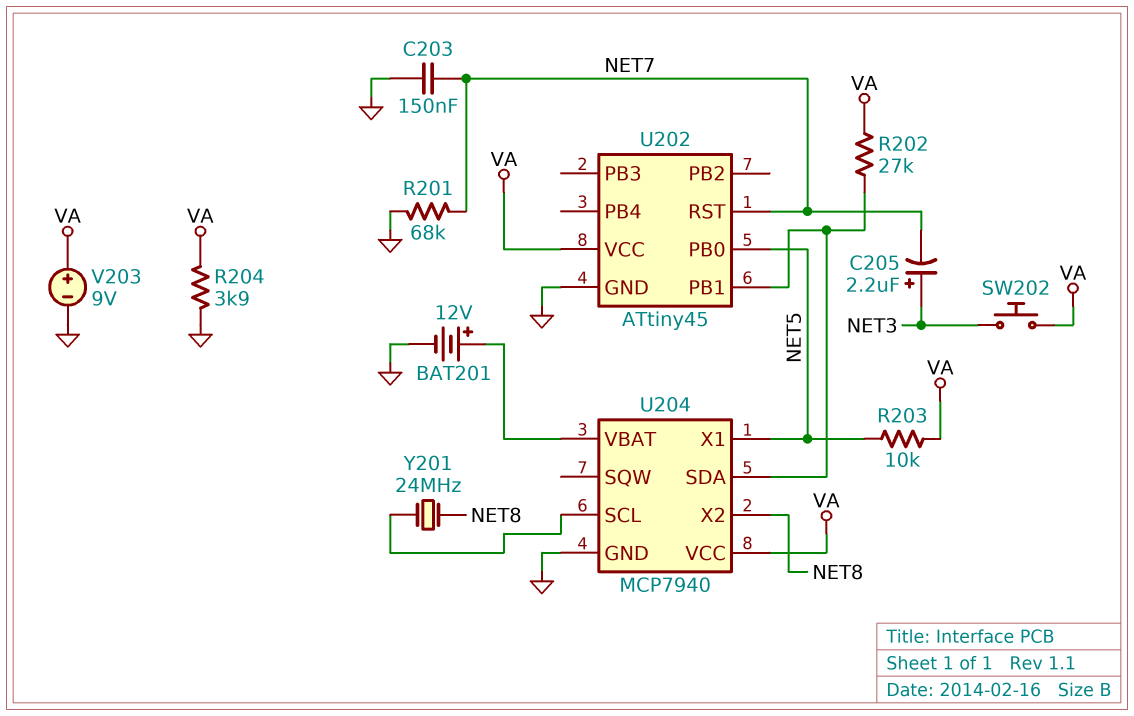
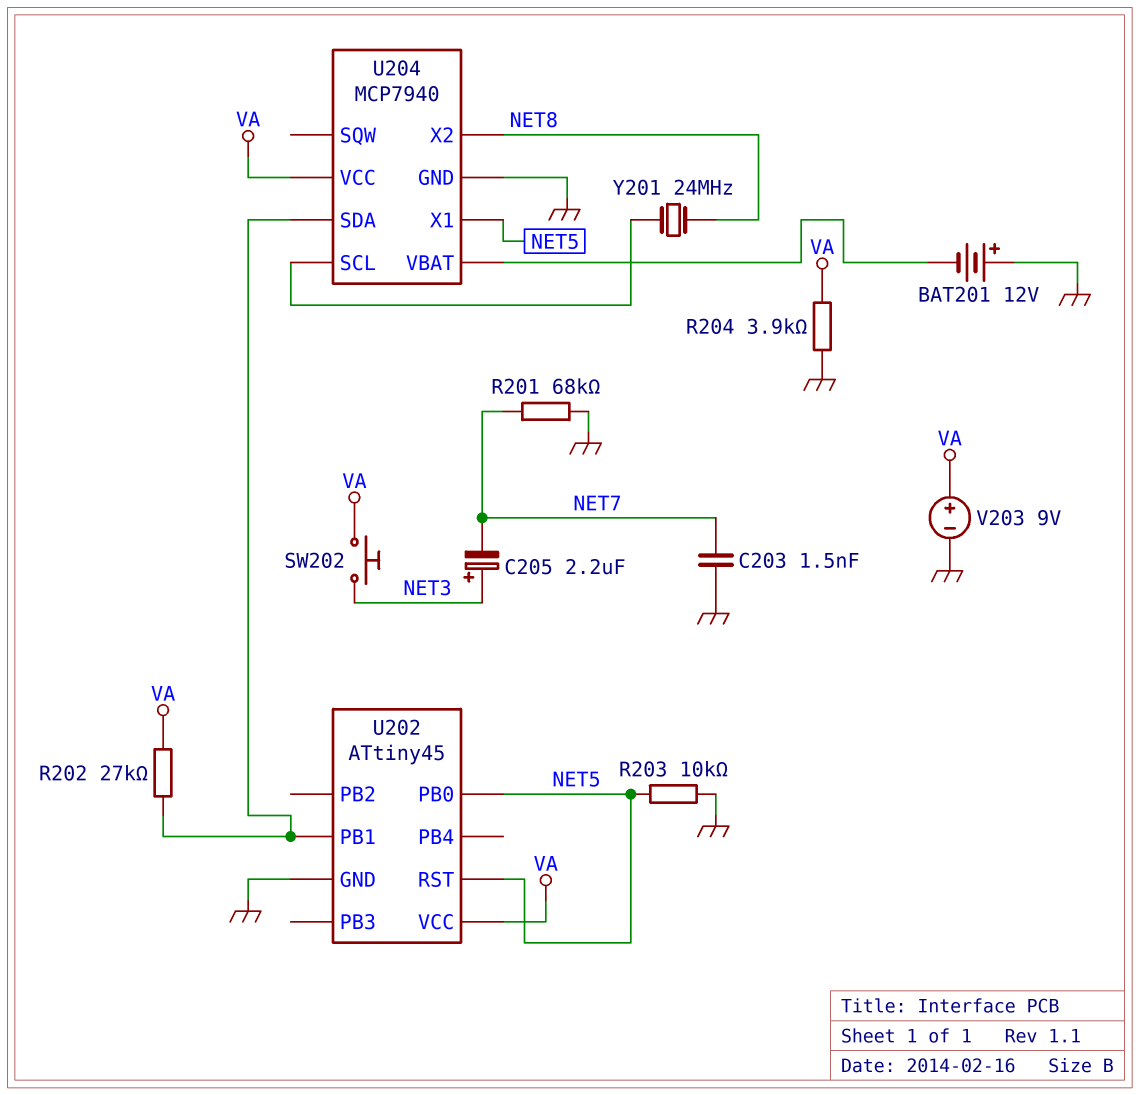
BAT201: 12V (plus U204/VBAT, minus GND) -> 12V (plus GND, minus U204/VBAT)
C203: 150nF (GND, NET7) -> 1.5nF (GND, NET7)
R203: 10k (NET5, VA) -> 10k (GND, NET5)
U202 pin RST: NET7 -> NET5

